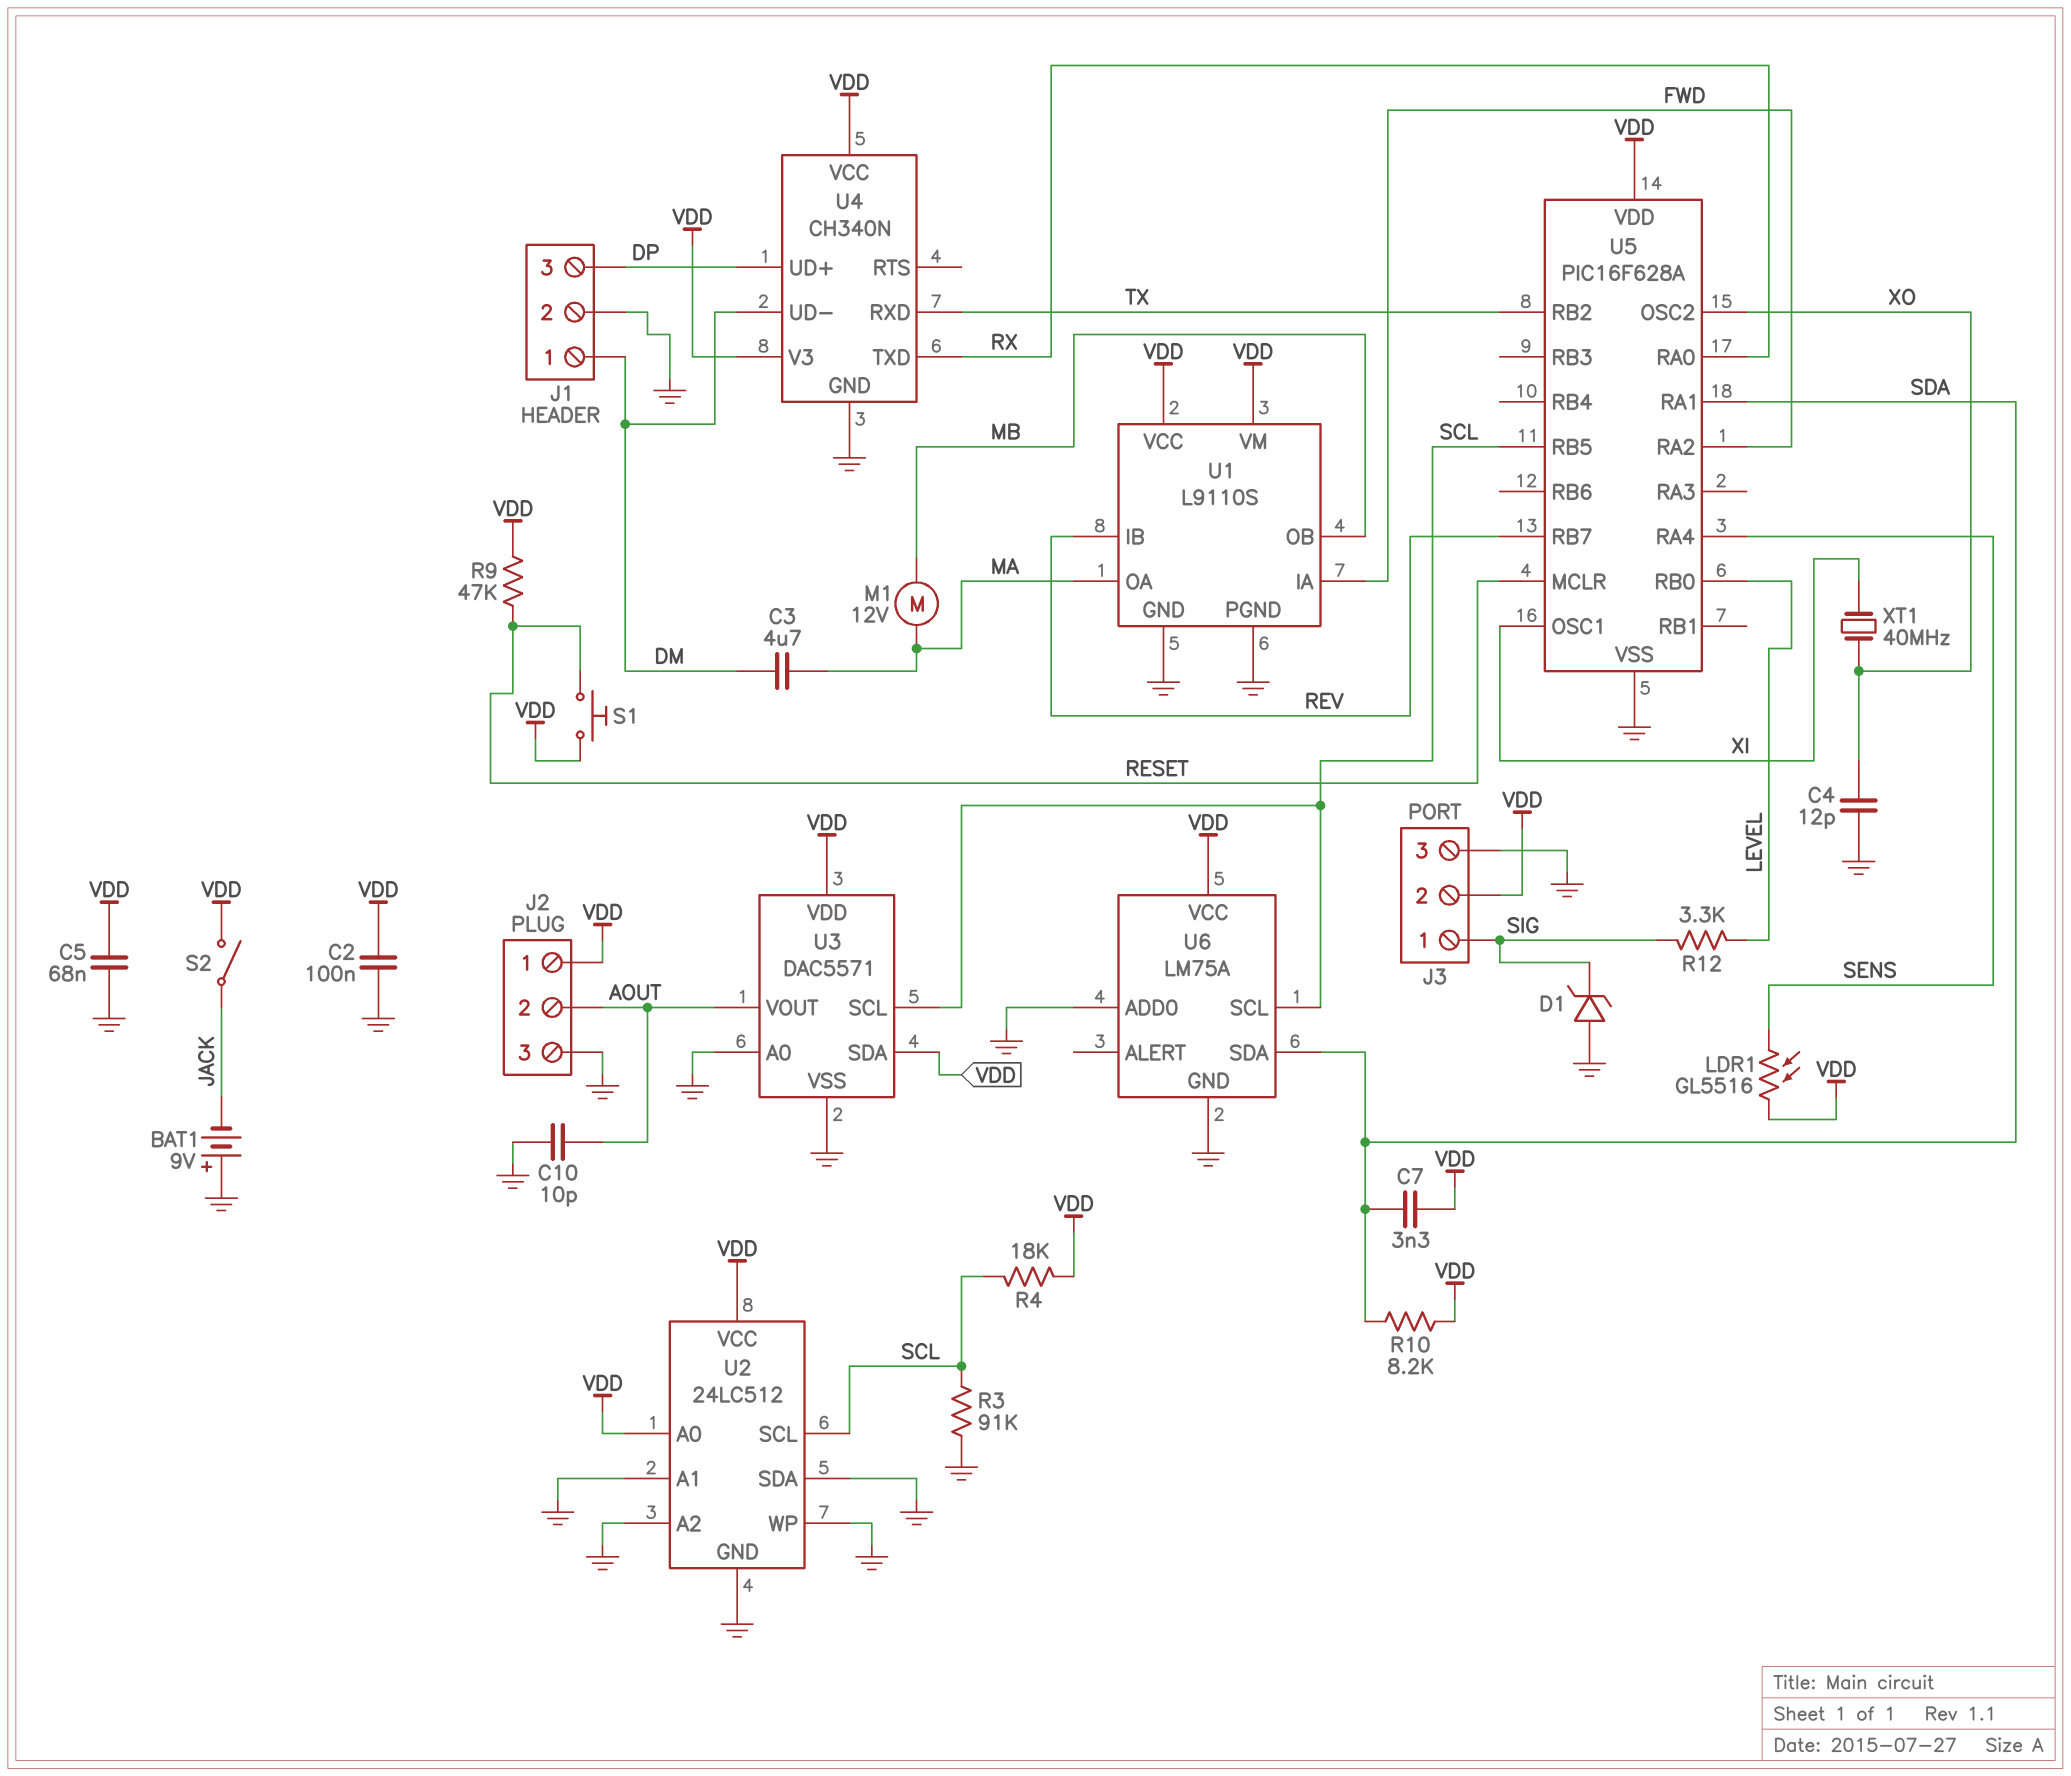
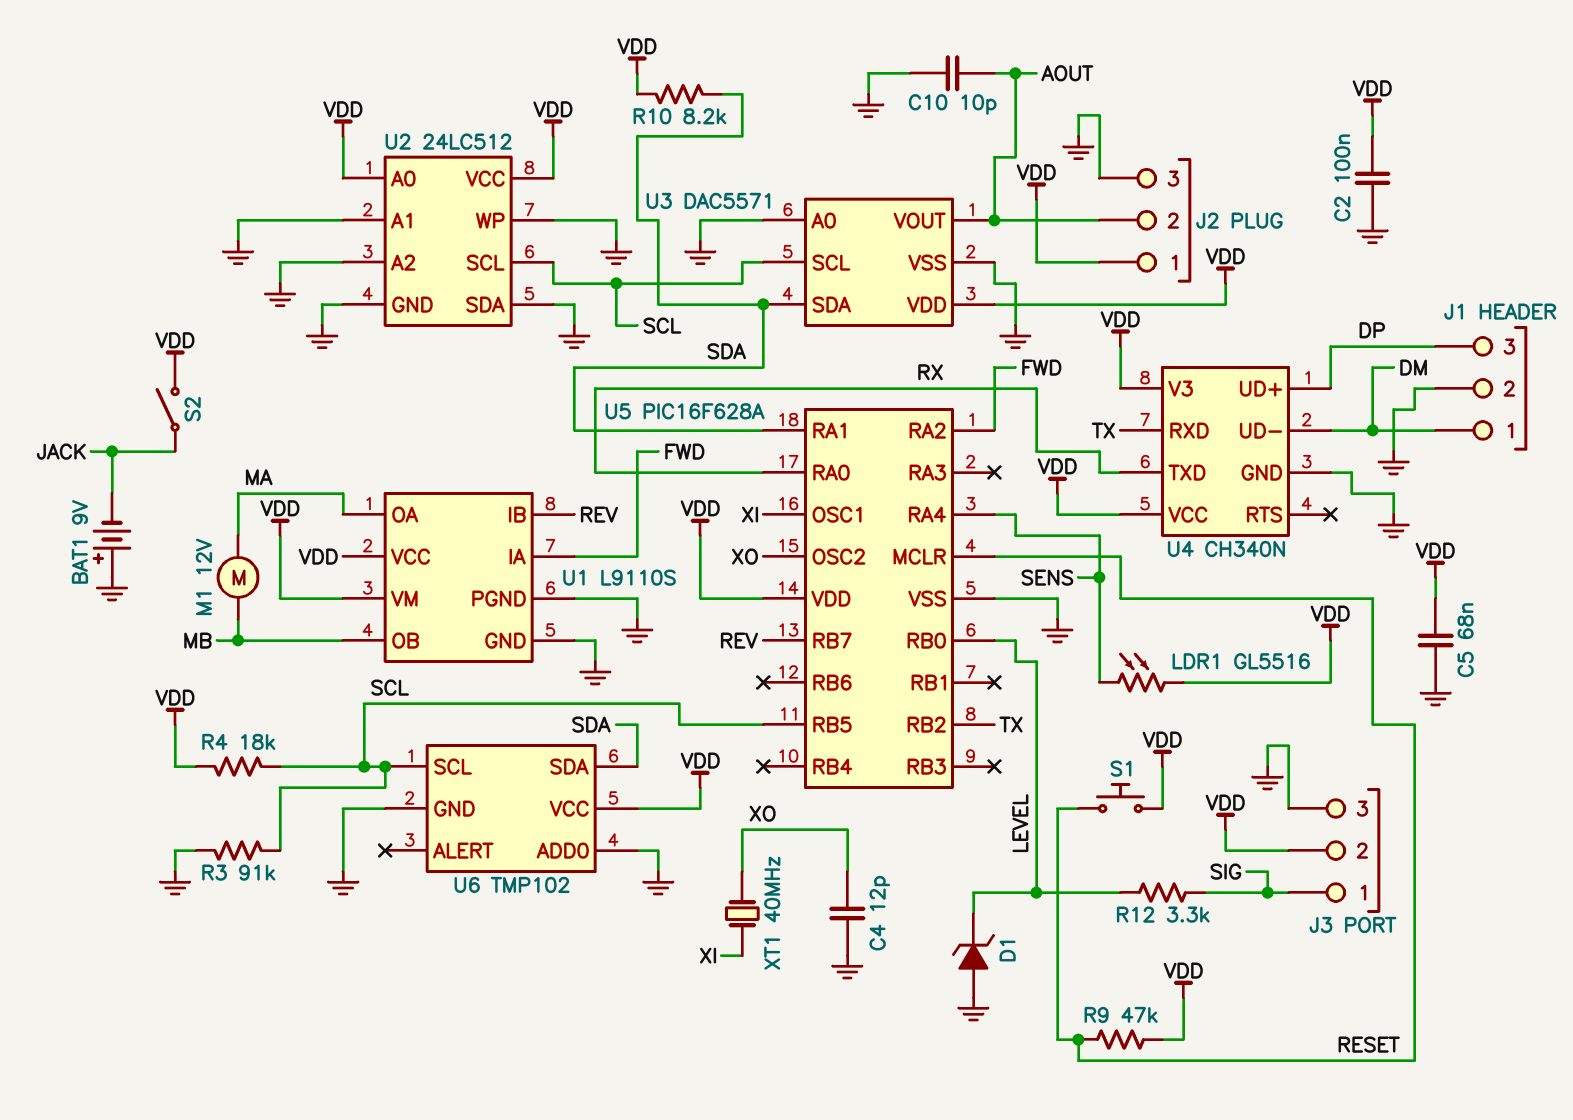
C3: 4.7uF (DM, MA) -> none
C7: 3.3nF (SDA, VDD) -> none
D1: zener (A GND, K SIG) -> zener (A GND, K LEVEL)
U3 pin SDA: VDD -> SDA
U6: LM75A -> TMP102

